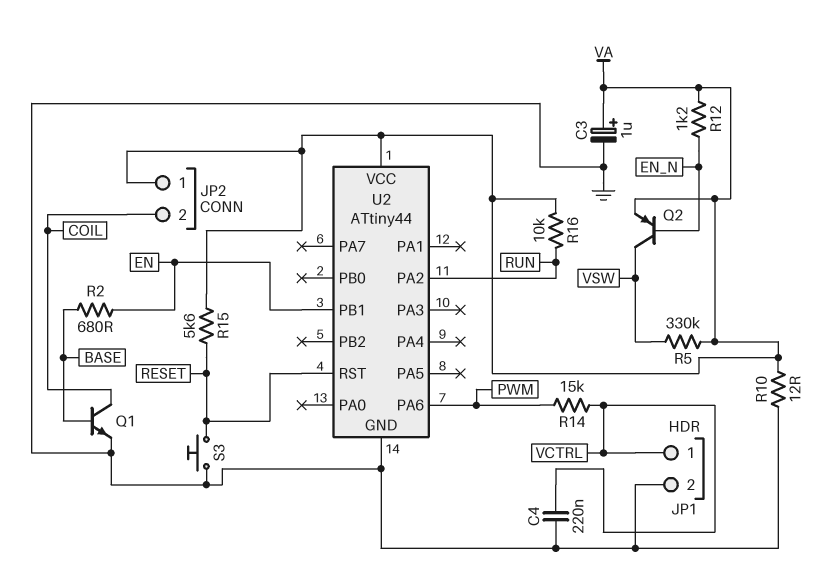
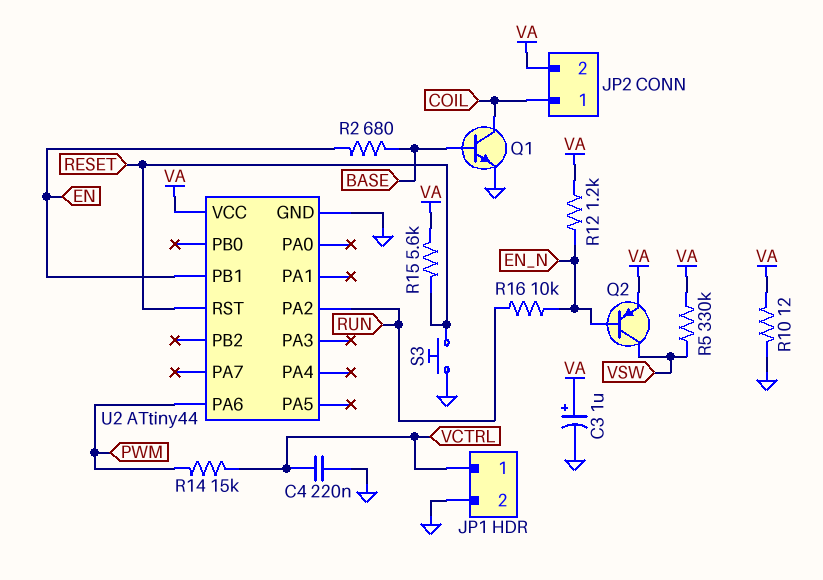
JP2 pin 1: VA -> COIL
JP2 pin 2: COIL -> VA
R16: 10k (RUN, VA) -> 10k (EN_N, RUN)

